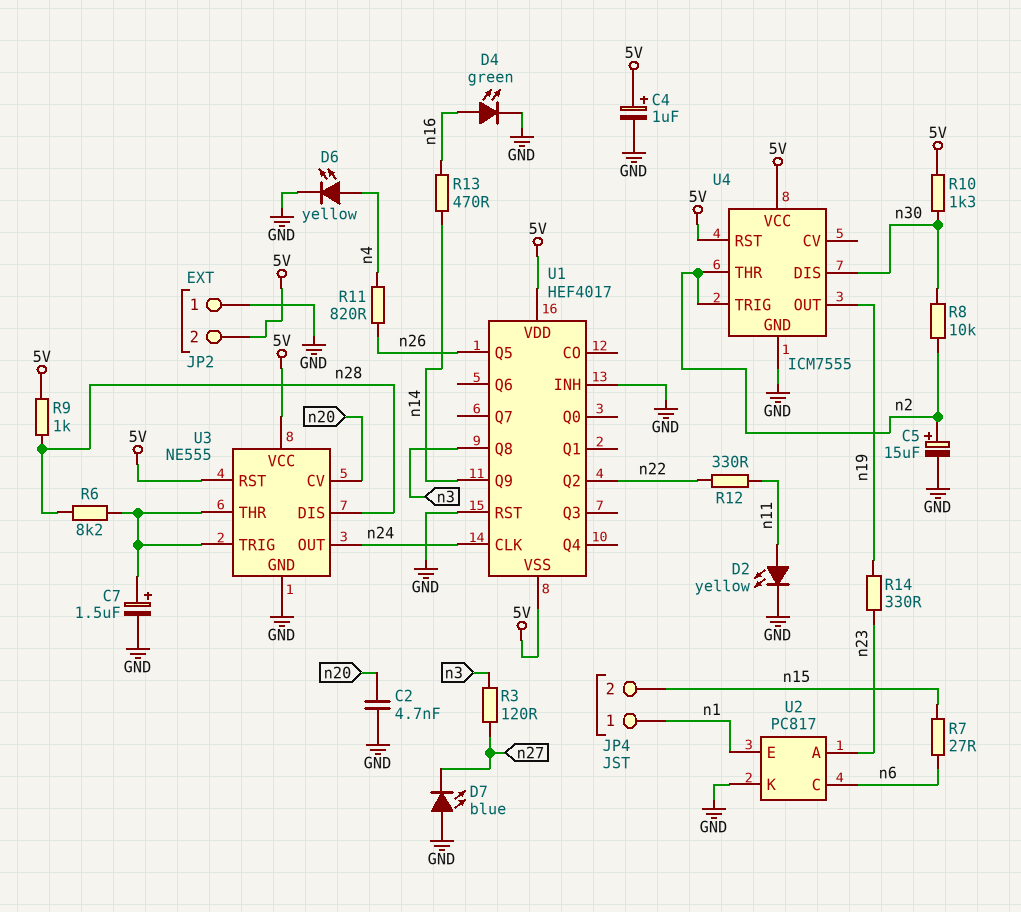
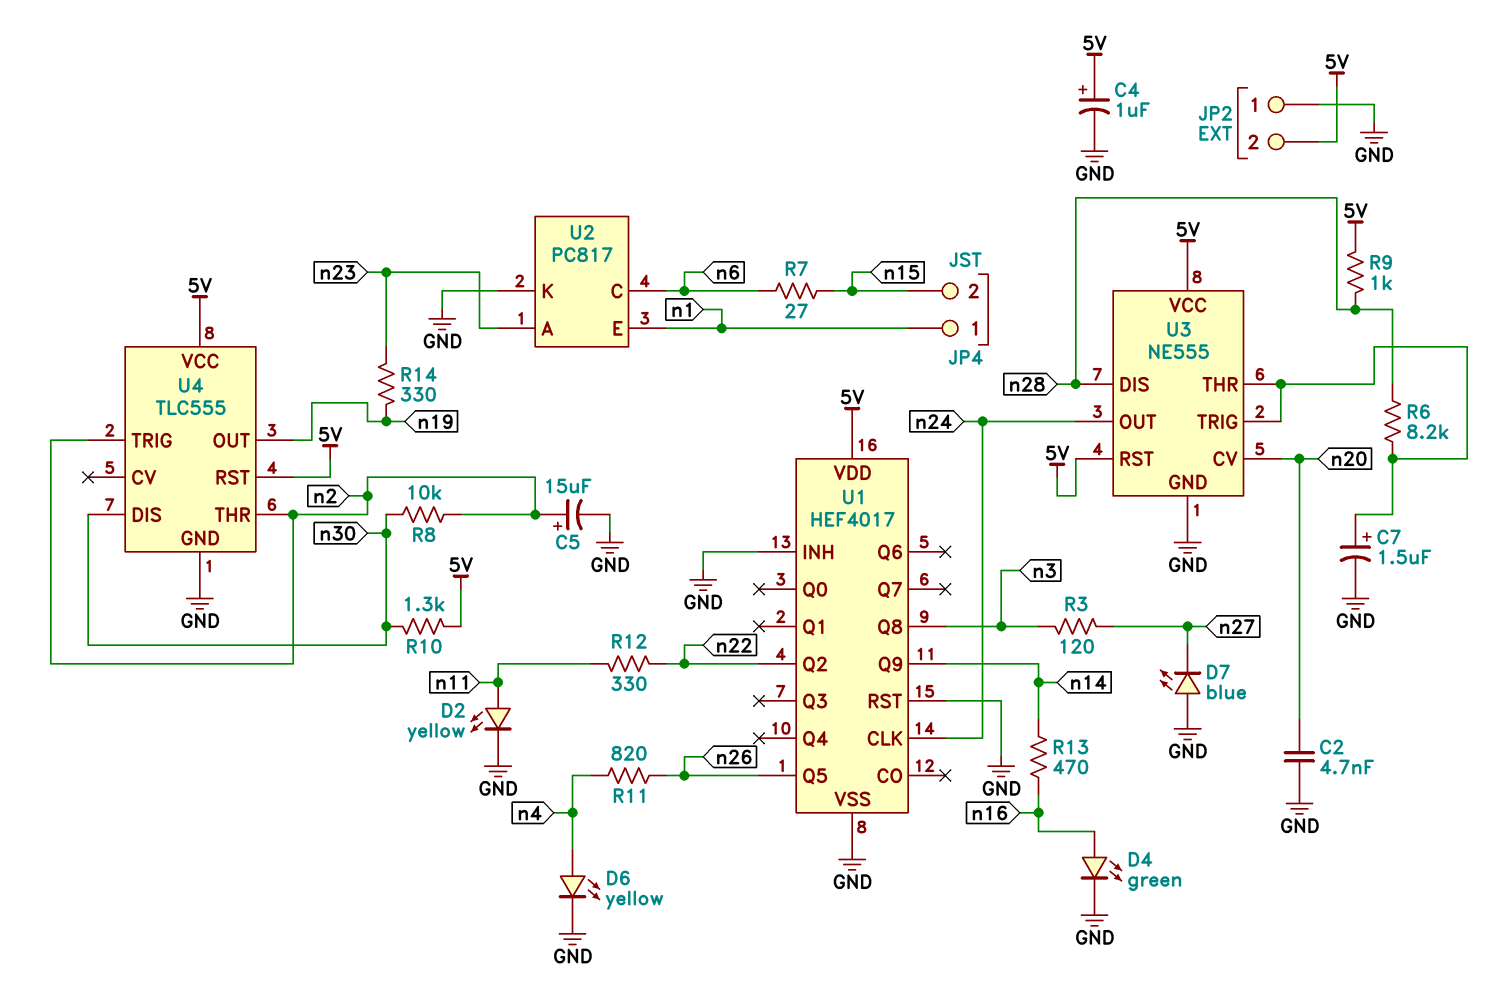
U1 pin VSS: 5V -> GND
U4: ICM7555 -> TLC555

